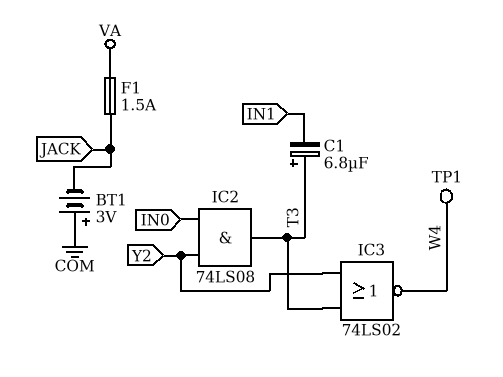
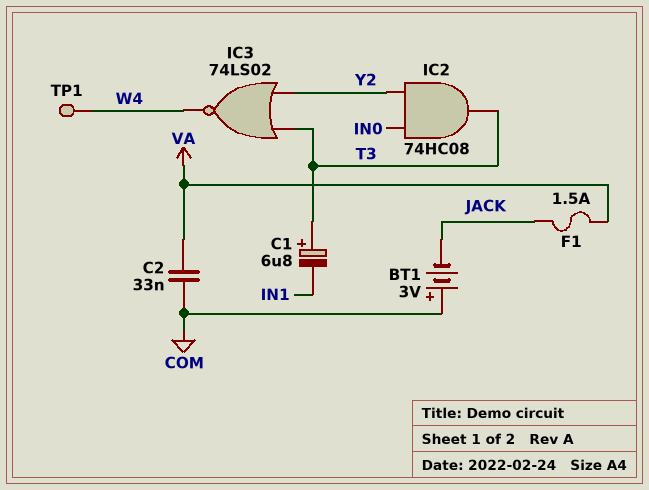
C2: none -> 33nF (COM, VA)
IC2: AND 74LS08 (in IN0, in Y2, out T3) -> AND 74HC08 (in IN0, in Y2, out T3)

